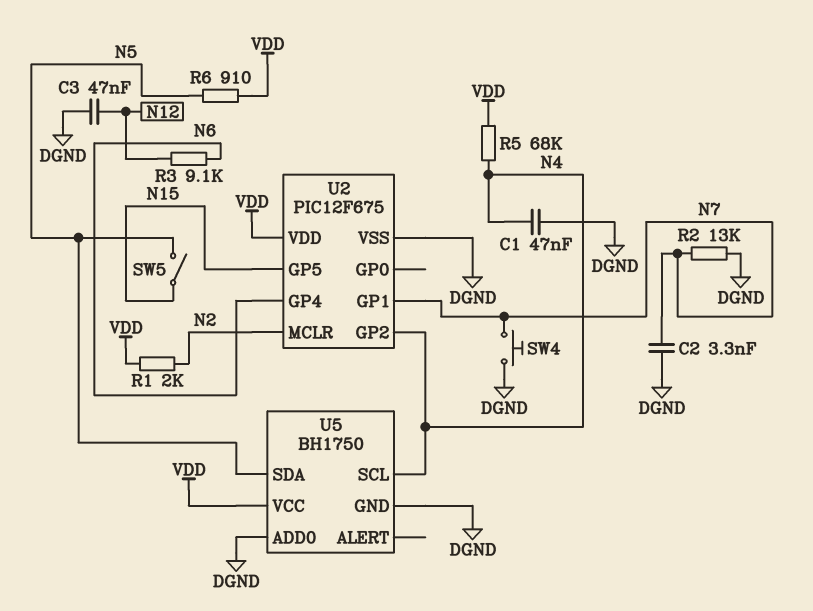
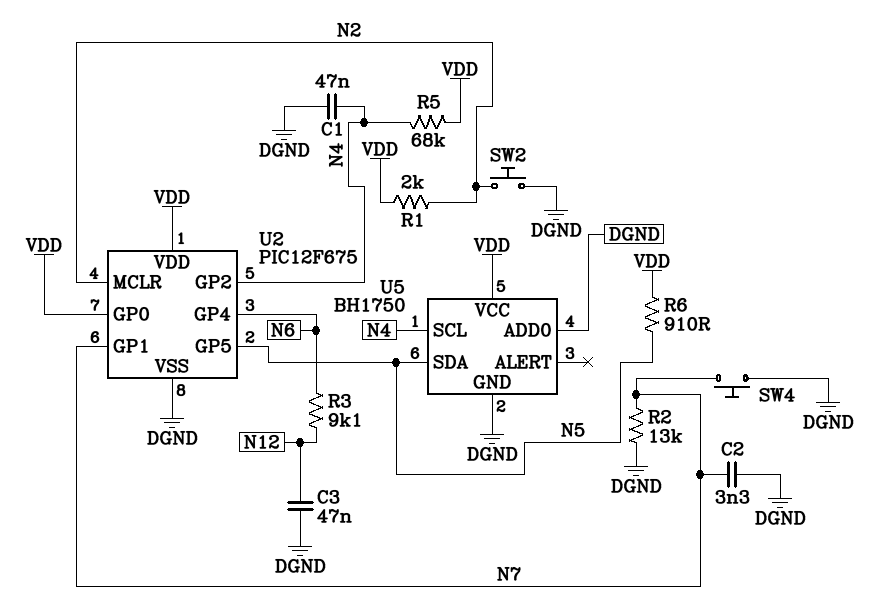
SW2: none -> button (DGND, N2)
SW5: switch (N5, N15) -> none
U2 pin GP0: none -> VDD
U2 pin GP5: N15 -> N5

